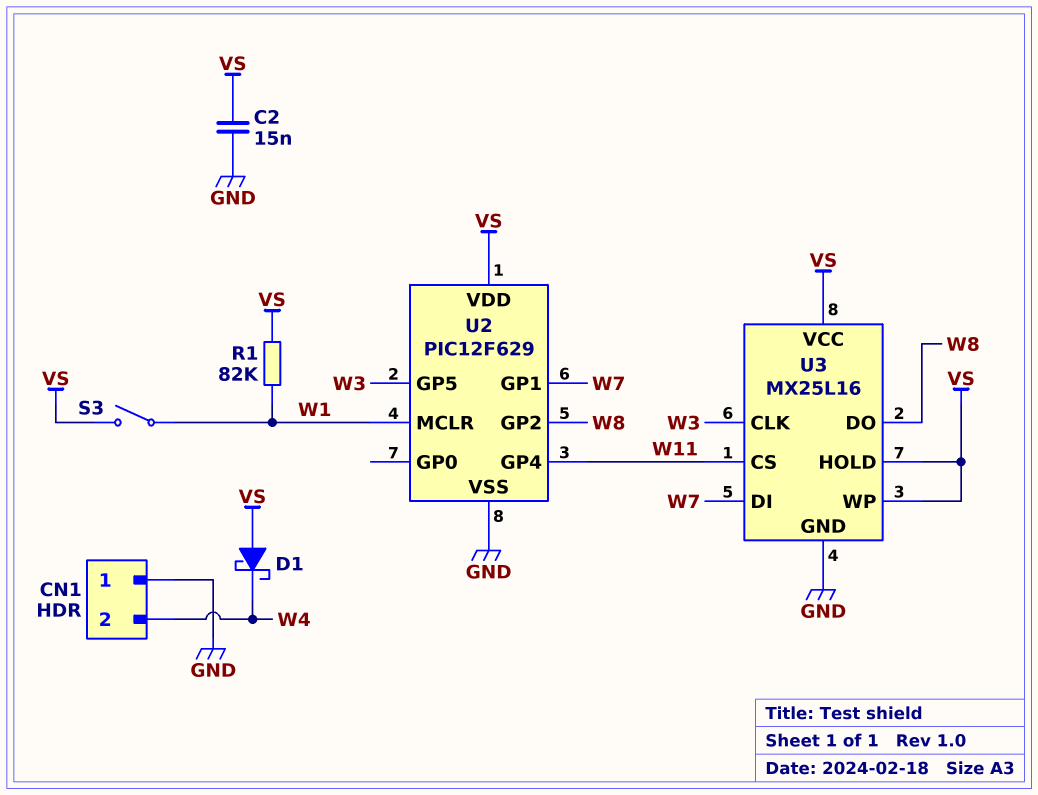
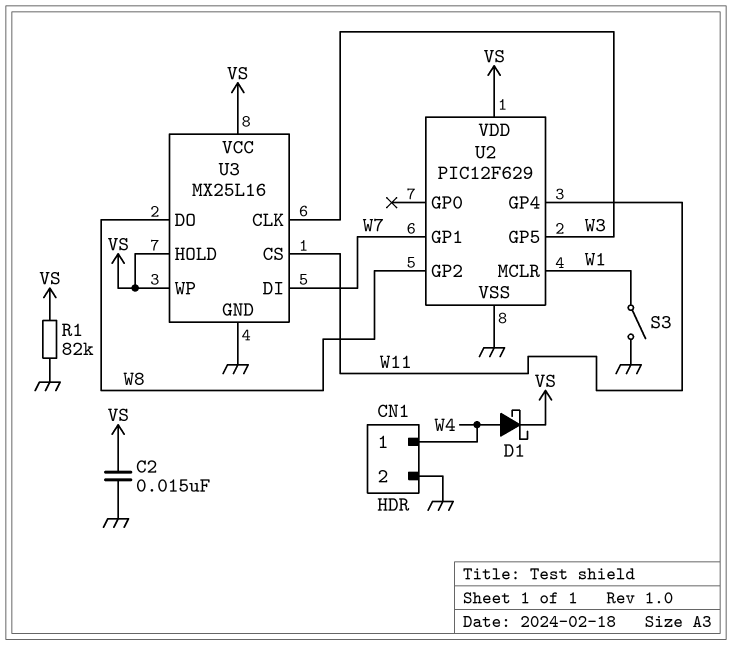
CN1 pin 1: GND -> W4
CN1 pin 2: W4 -> GND
D1: schottky (A VS, K W4) -> schottky (A W4, K VS)
R1: 82k (VS, W1) -> 82k (GND, VS)
S3: switch (VS, W1) -> switch (GND, W1)

